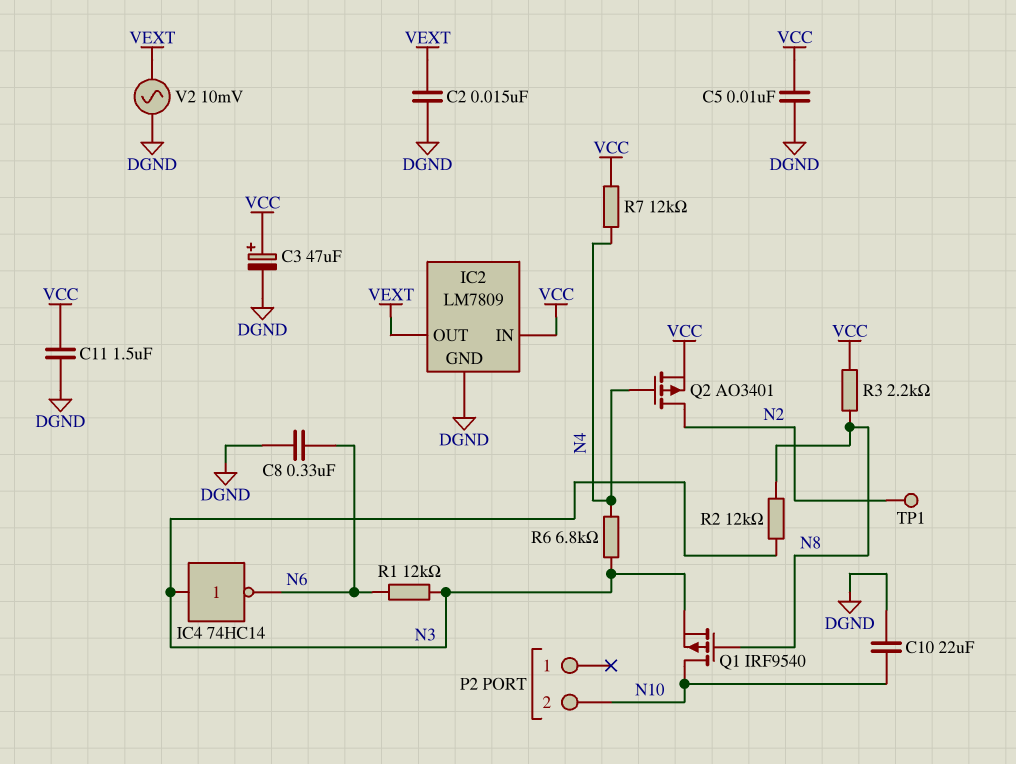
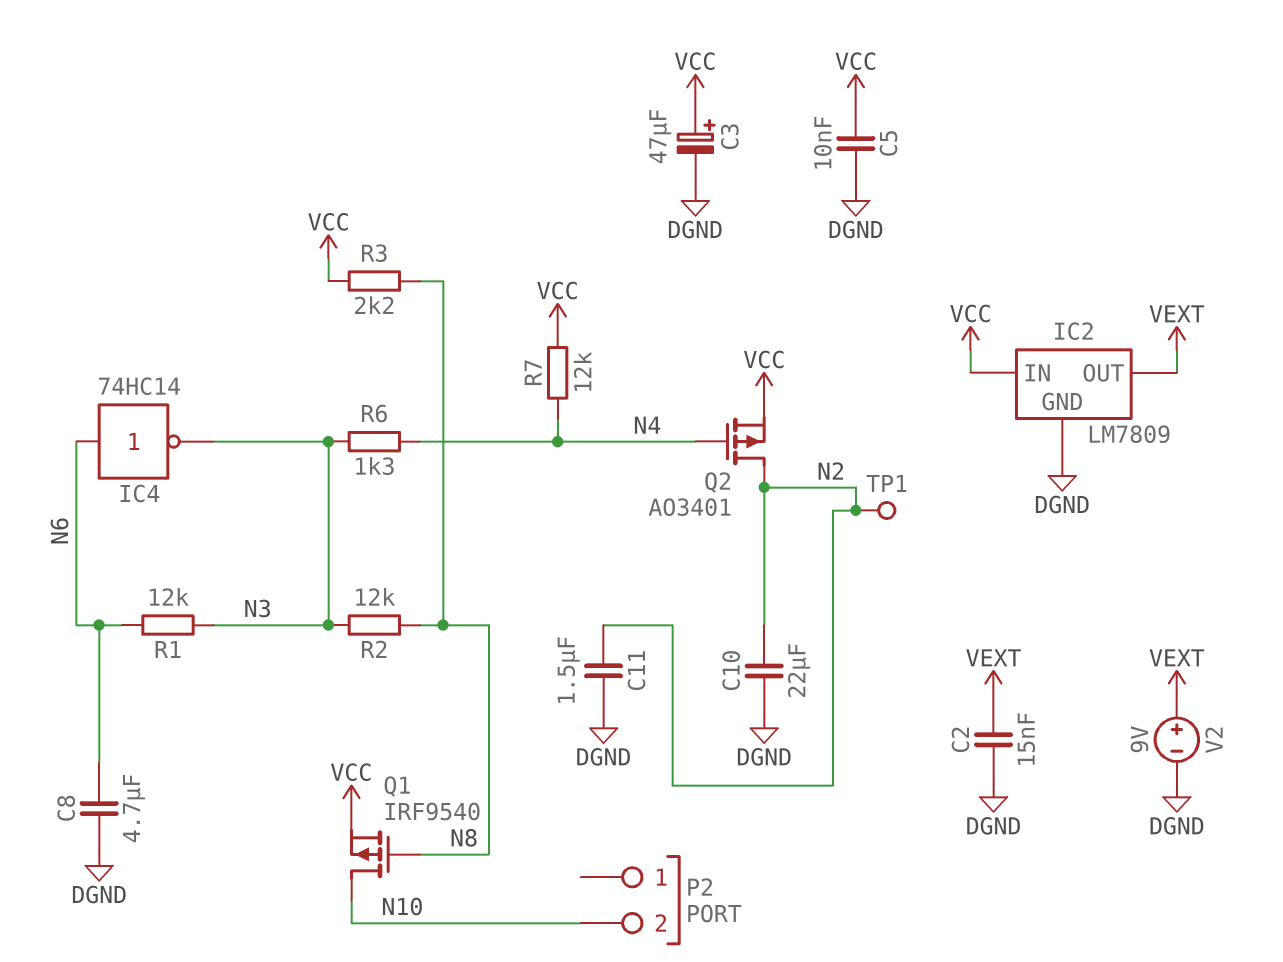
C8: 330nF (DGND, N6) -> 4.7uF (DGND, N6)
C10: 22uF (DGND, N10) -> 22uF (DGND, N2)
C11: 1.5uF (DGND, VCC) -> 1.5uF (DGND, N2)
IC4: NOT 74HC14 (in N3, out N6) -> NOT 74HC14 (in N6, out N3)
Q1: PMOS IRF9540 (G N8, D N10, S N3) -> PMOS IRF9540 (G N8, D N10, S VCC)
R6: 6.8k (N3, N4) -> 1.3k (N3, N4)
V2: AC 10mV (DGND, VEXT) -> 9V (plus VEXT, minus DGND)

